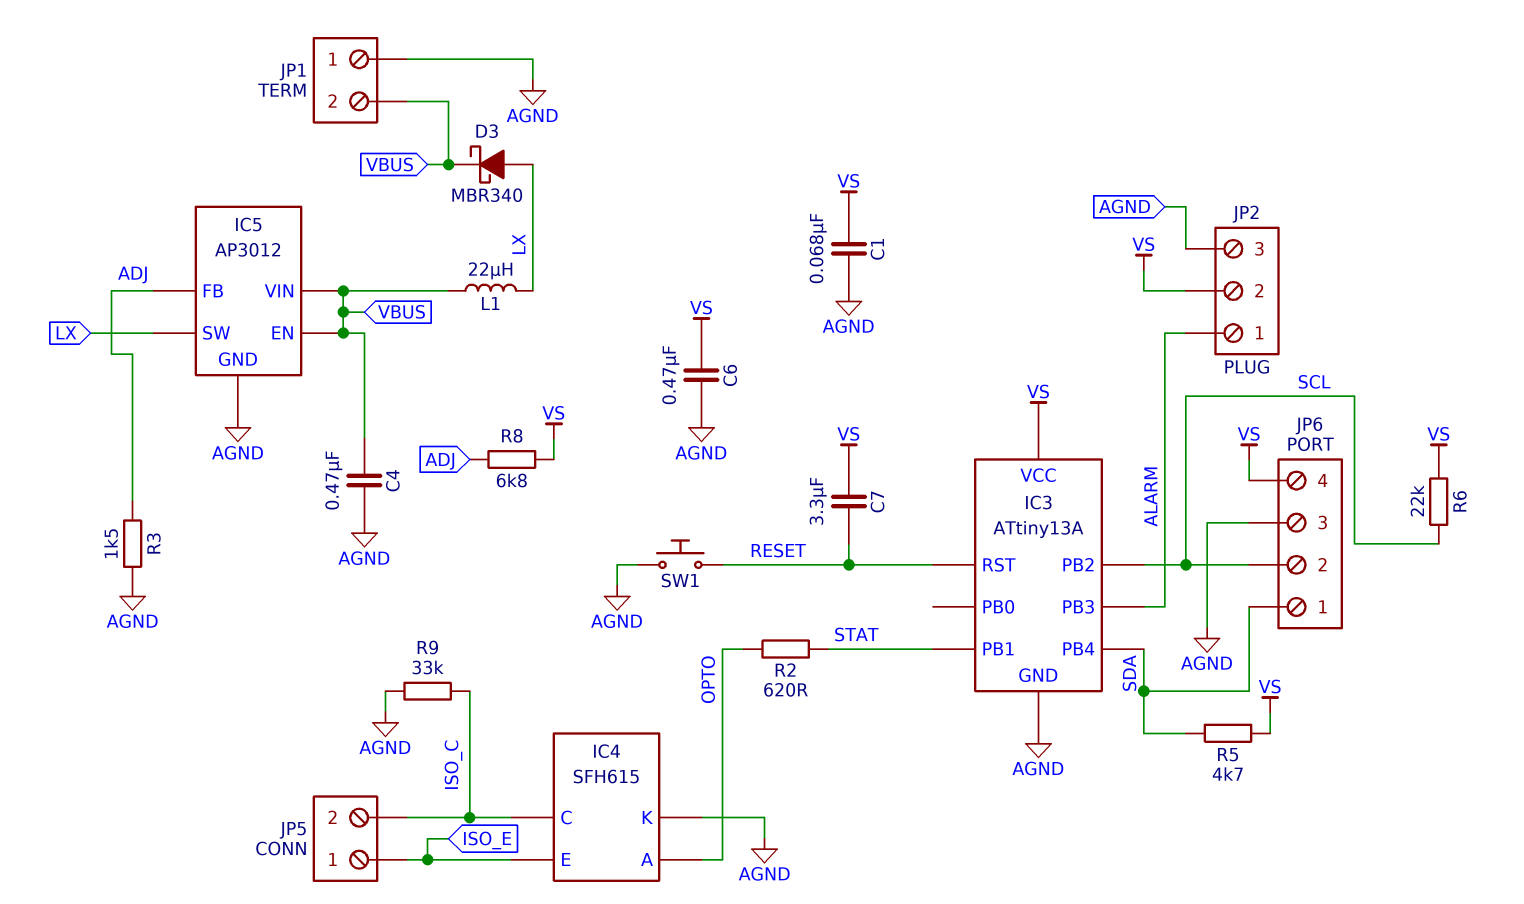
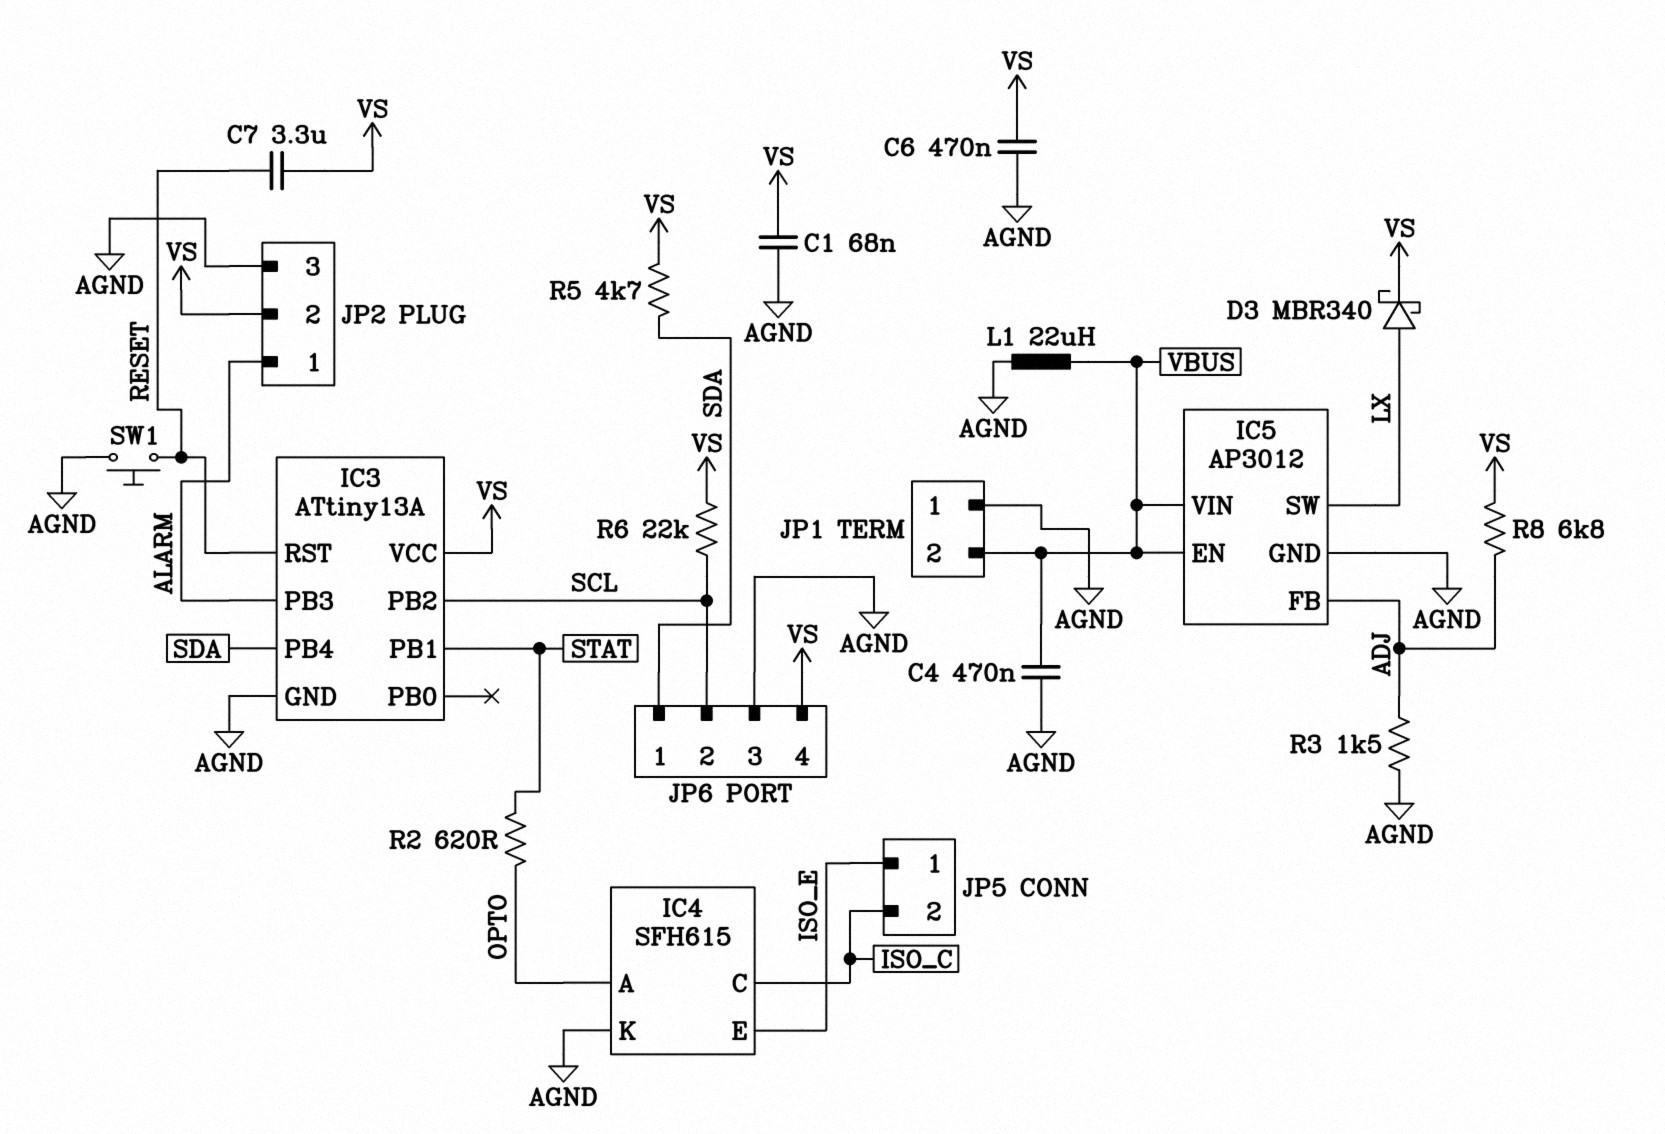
D3: schottky MBR340 (A LX, K VBUS) -> schottky MBR340 (A LX, K VS)
L1: 22uH (LX, VBUS) -> 22uH (AGND, VBUS)
R9: 33k (AGND, ISO_C) -> none

